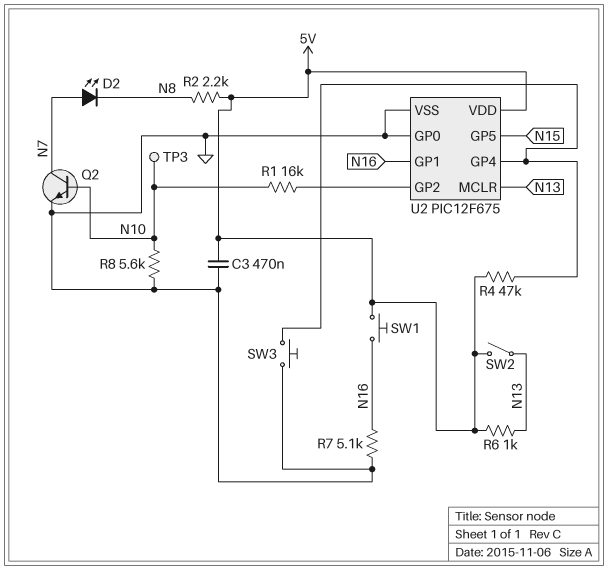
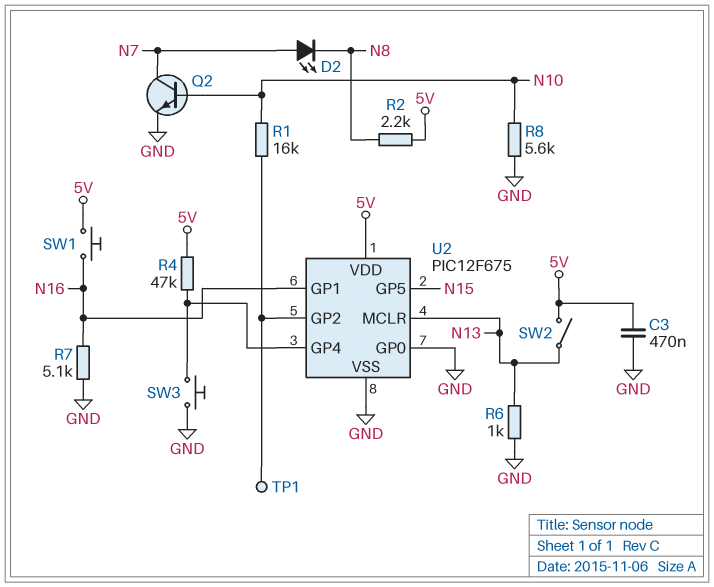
R6: 1k (5V, N13) -> 1k (GND, N13)
TP1: none -> test point (U2/GP2)
TP3: test point (N10) -> none

